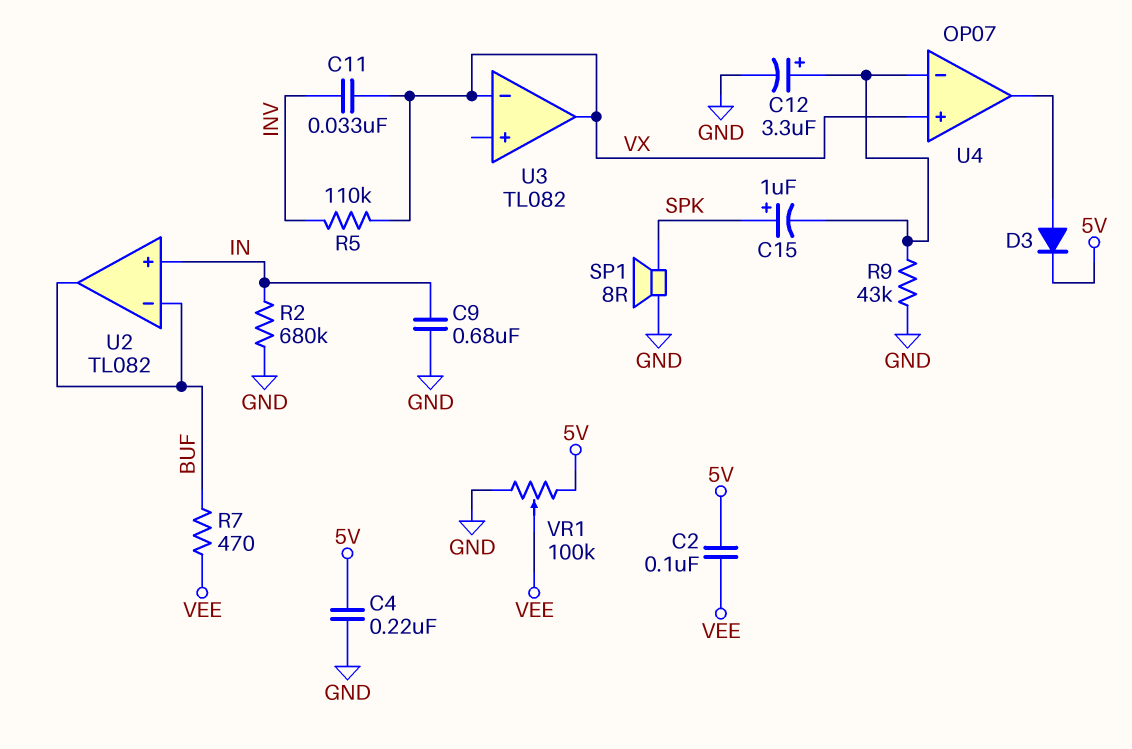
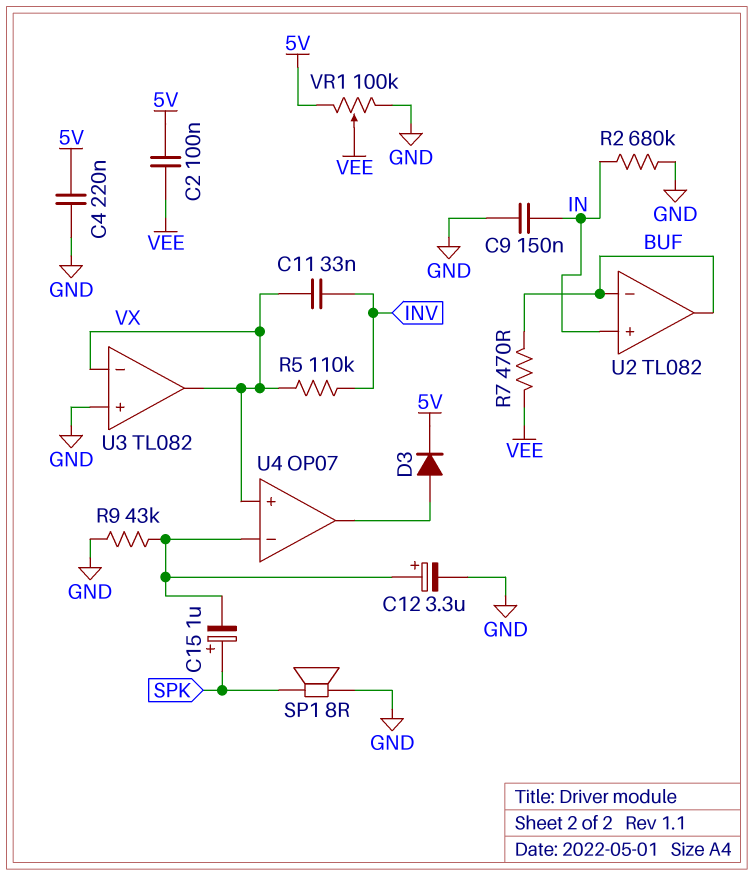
C9: 680nF (GND, IN) -> 150nF (GND, IN)
U3 pin in+: none -> GND

